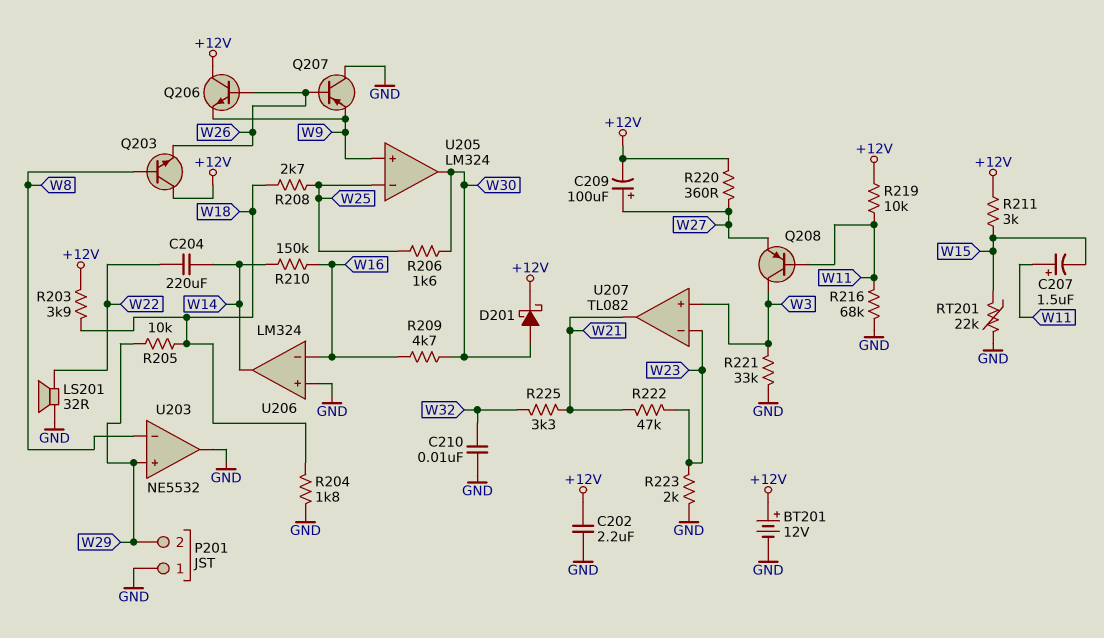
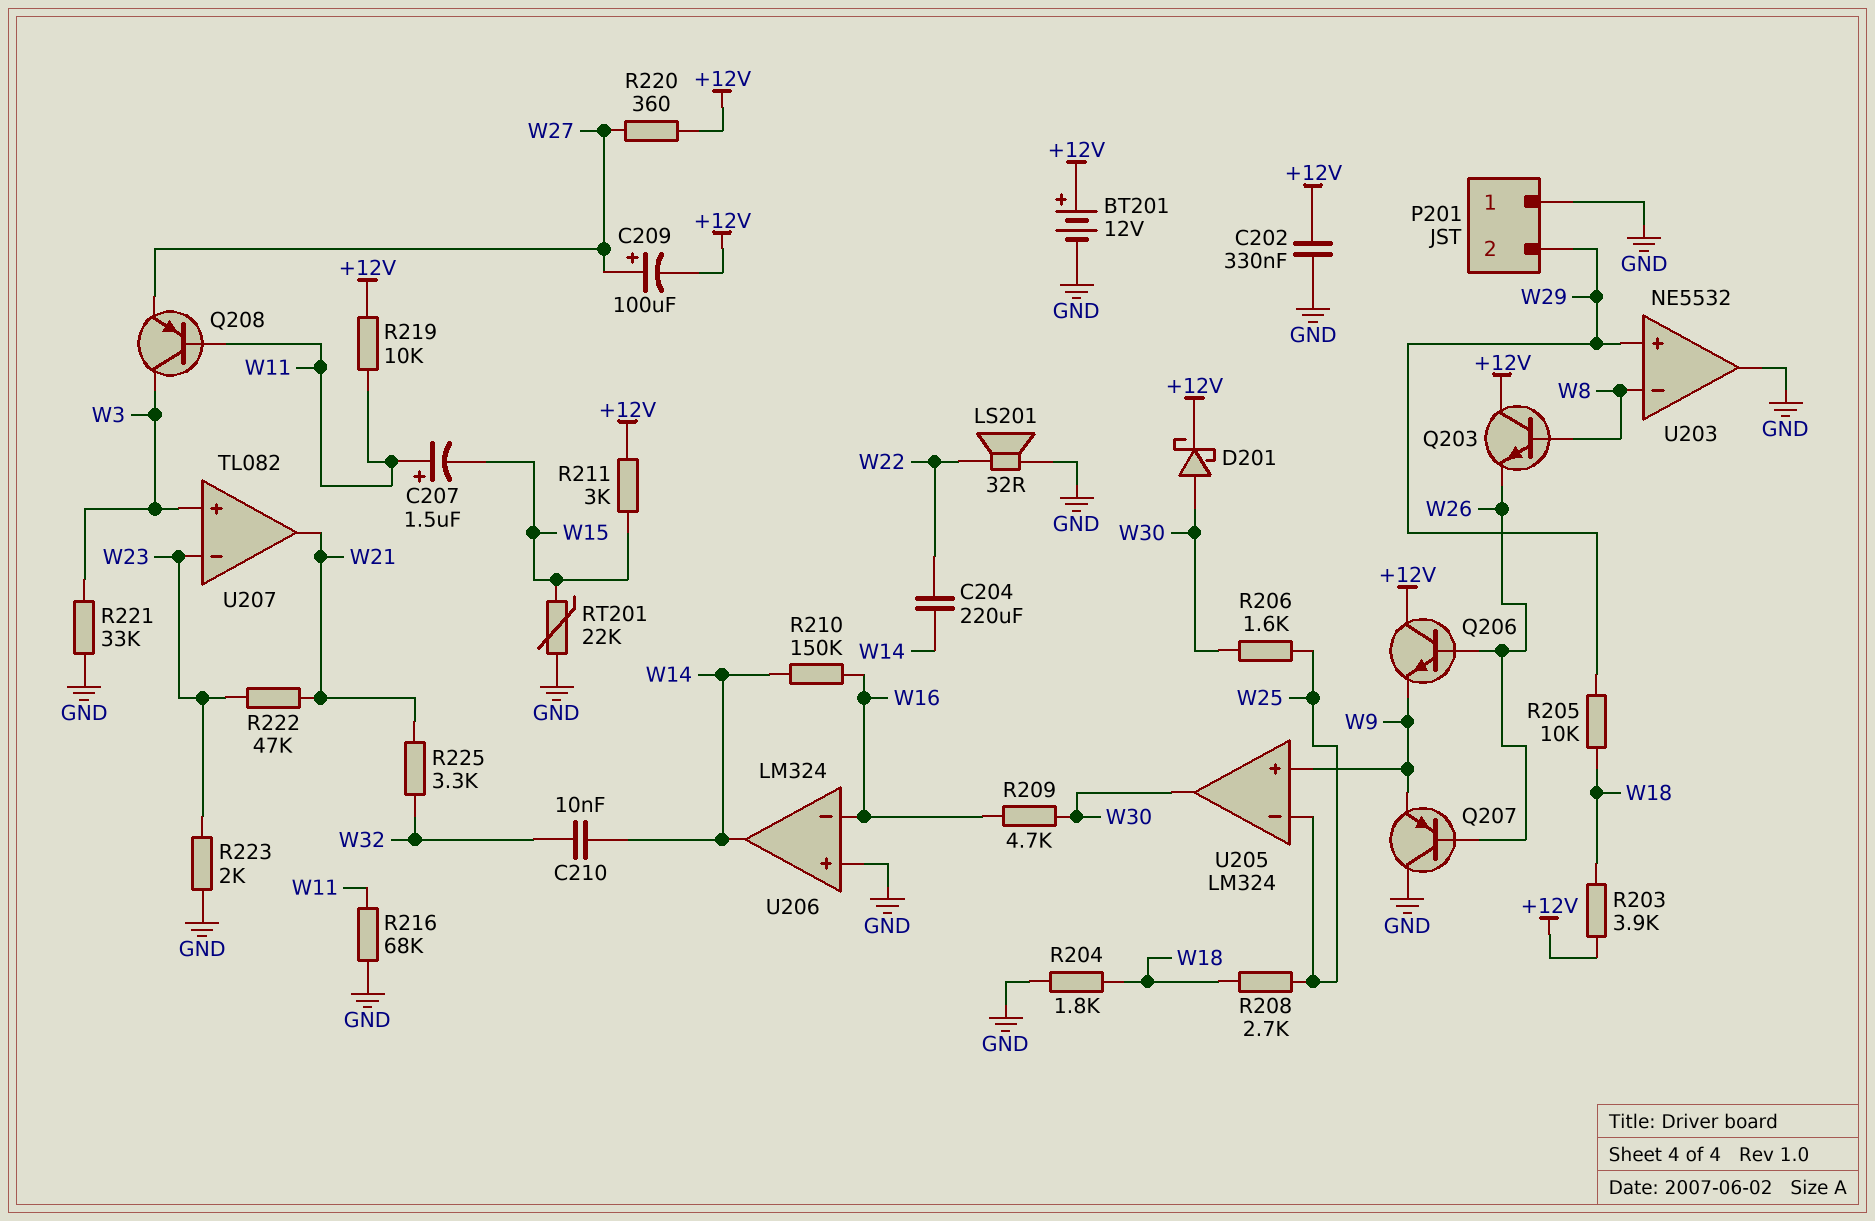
C202: 2.2uF (+12V, GND) -> 330nF (+12V, GND)
C210: 10nF (GND, W32) -> 10nF (W14, W32)

